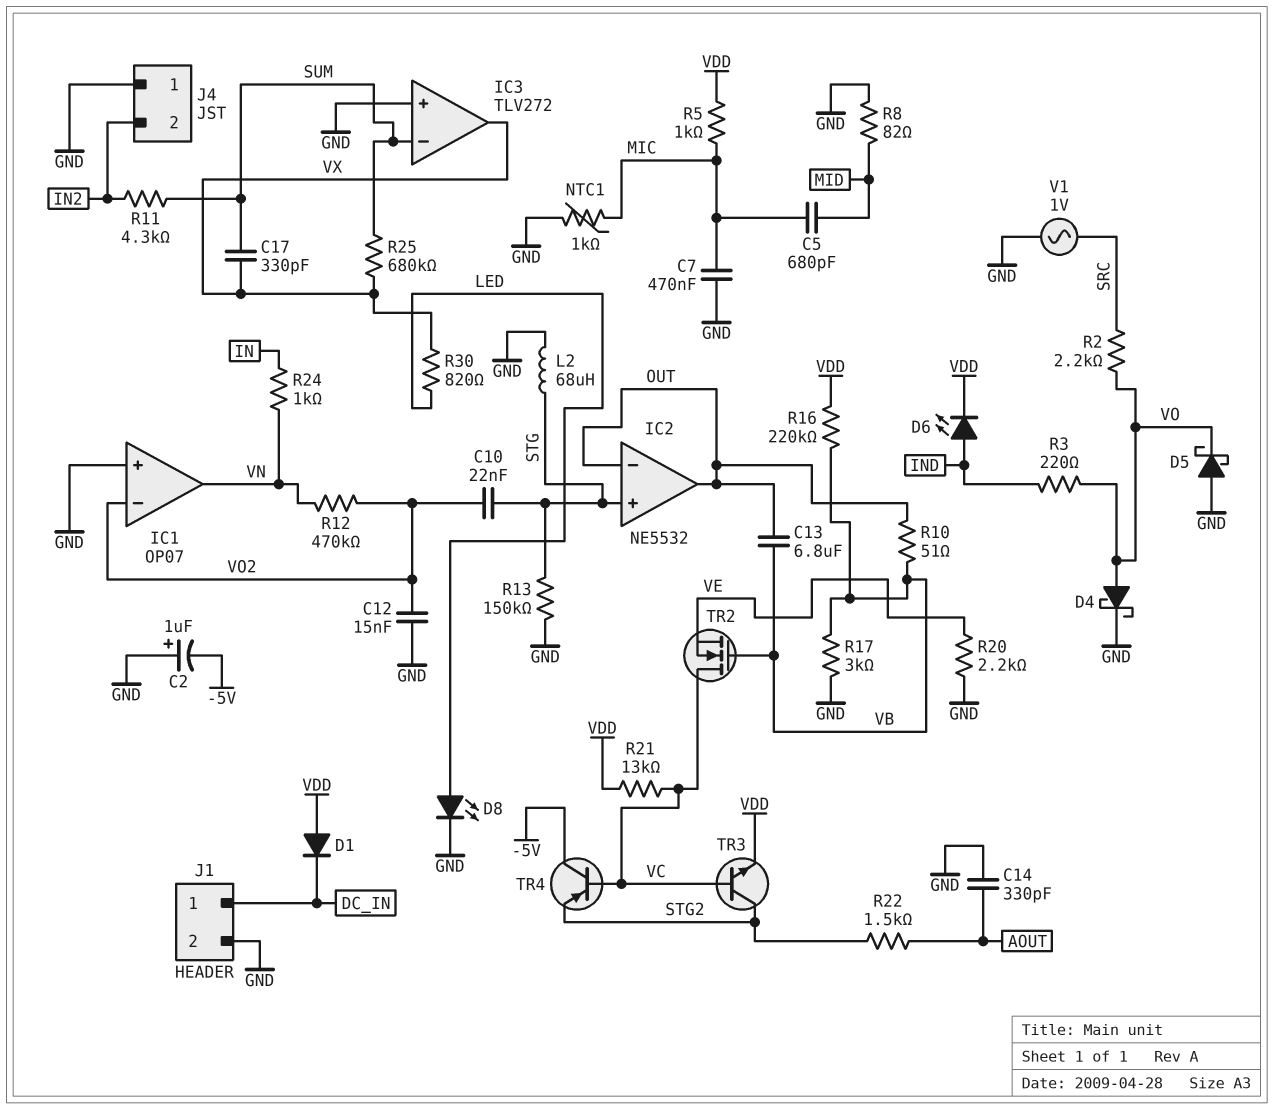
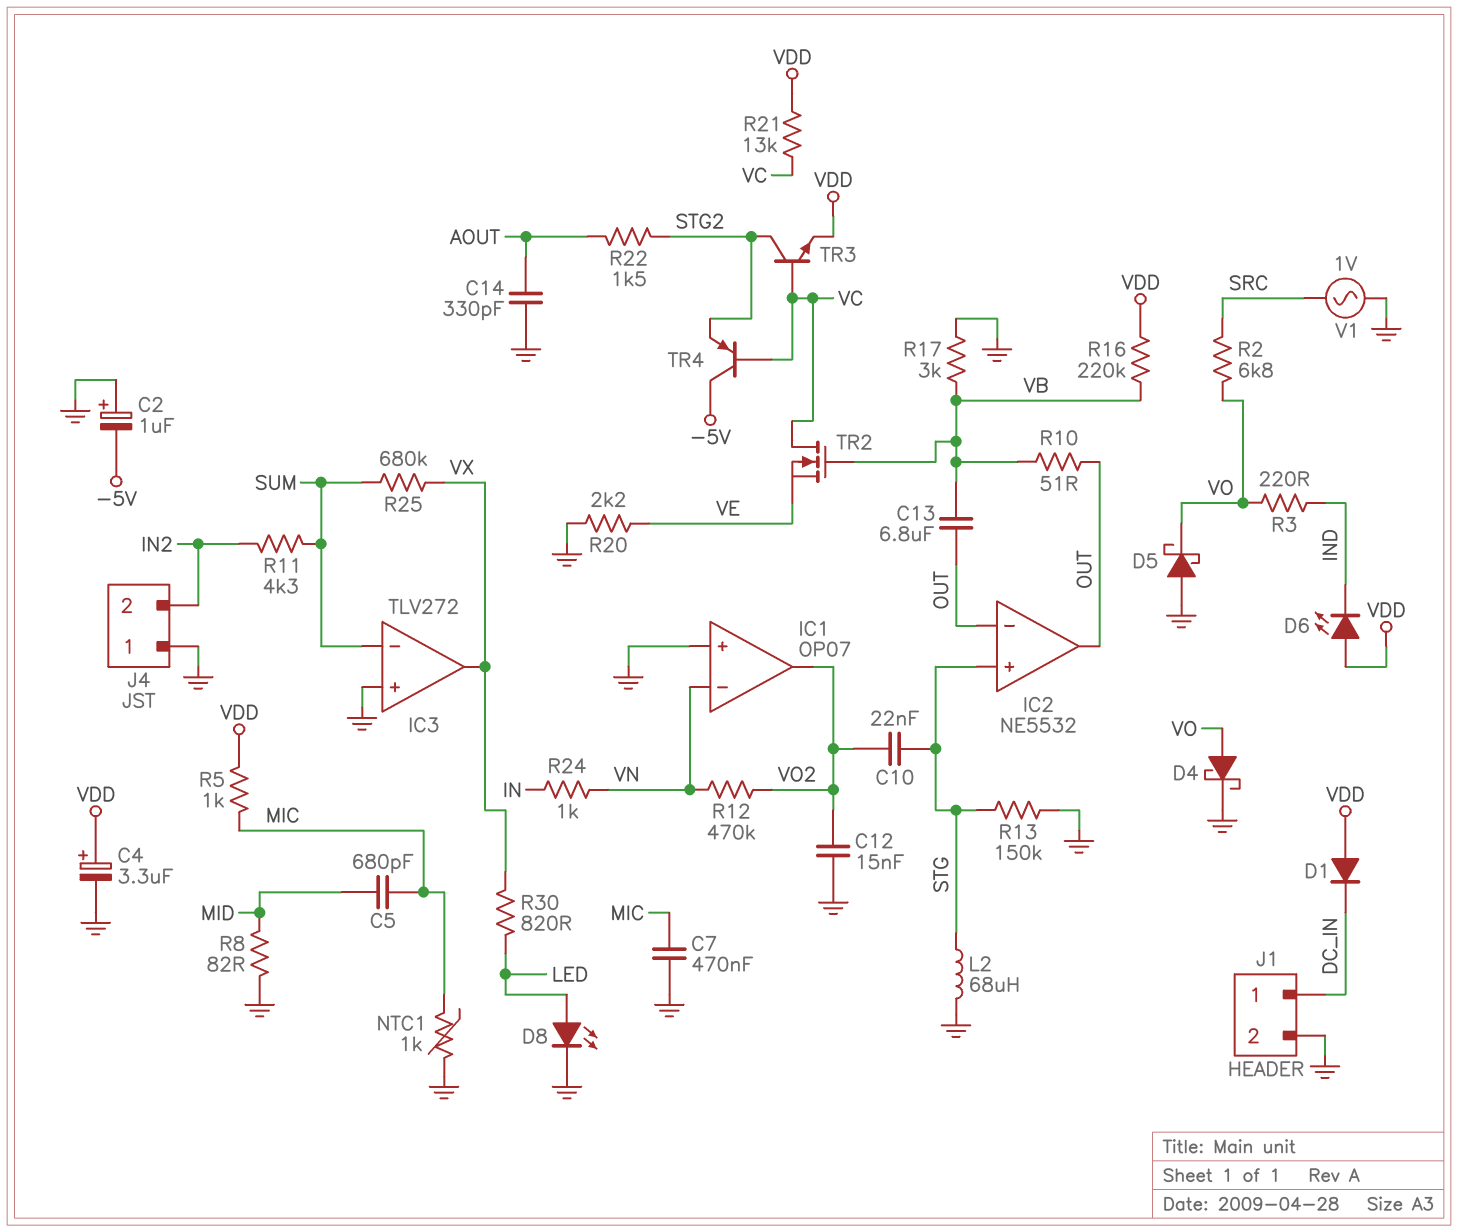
C4: none -> 3.3uF (plus VDD, minus GND)
C17: 330pF (SUM, VX) -> none
D6: LED (A IND, K VDD) -> LED (A VDD, K IND)
IC1 pin in-: VO2 -> VN
IC1 pin out: VN -> VO2
R2: 2.2k (SRC, VO) -> 6.8k (SRC, VO)

